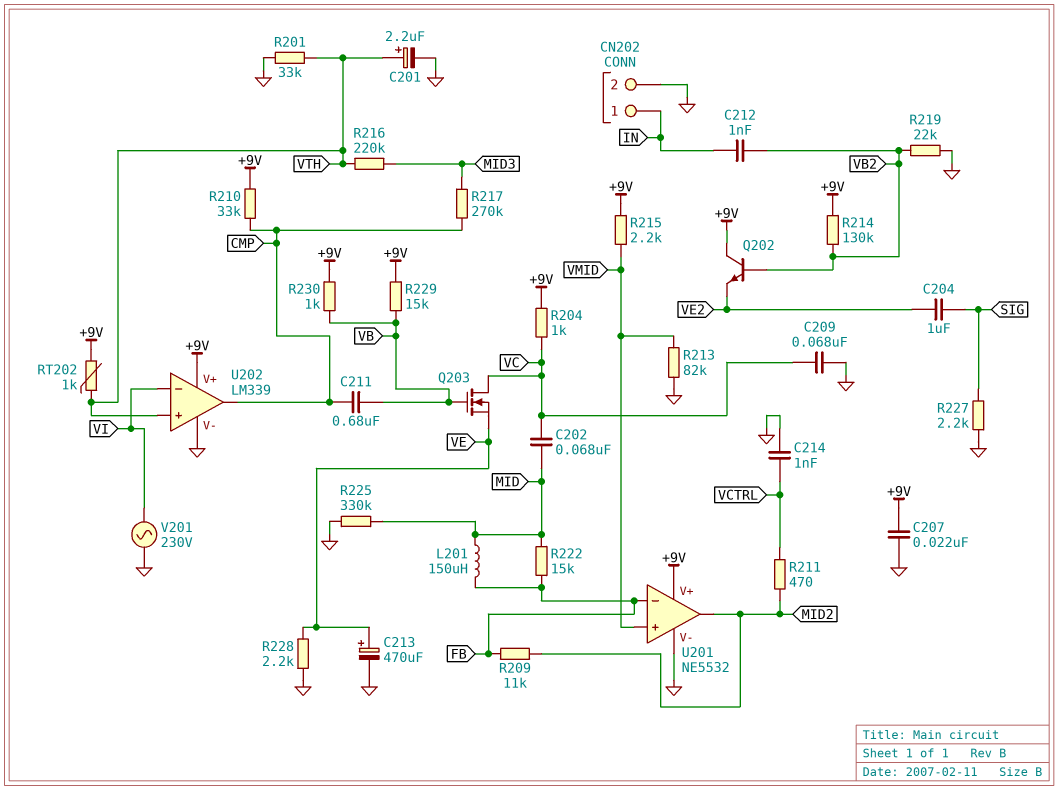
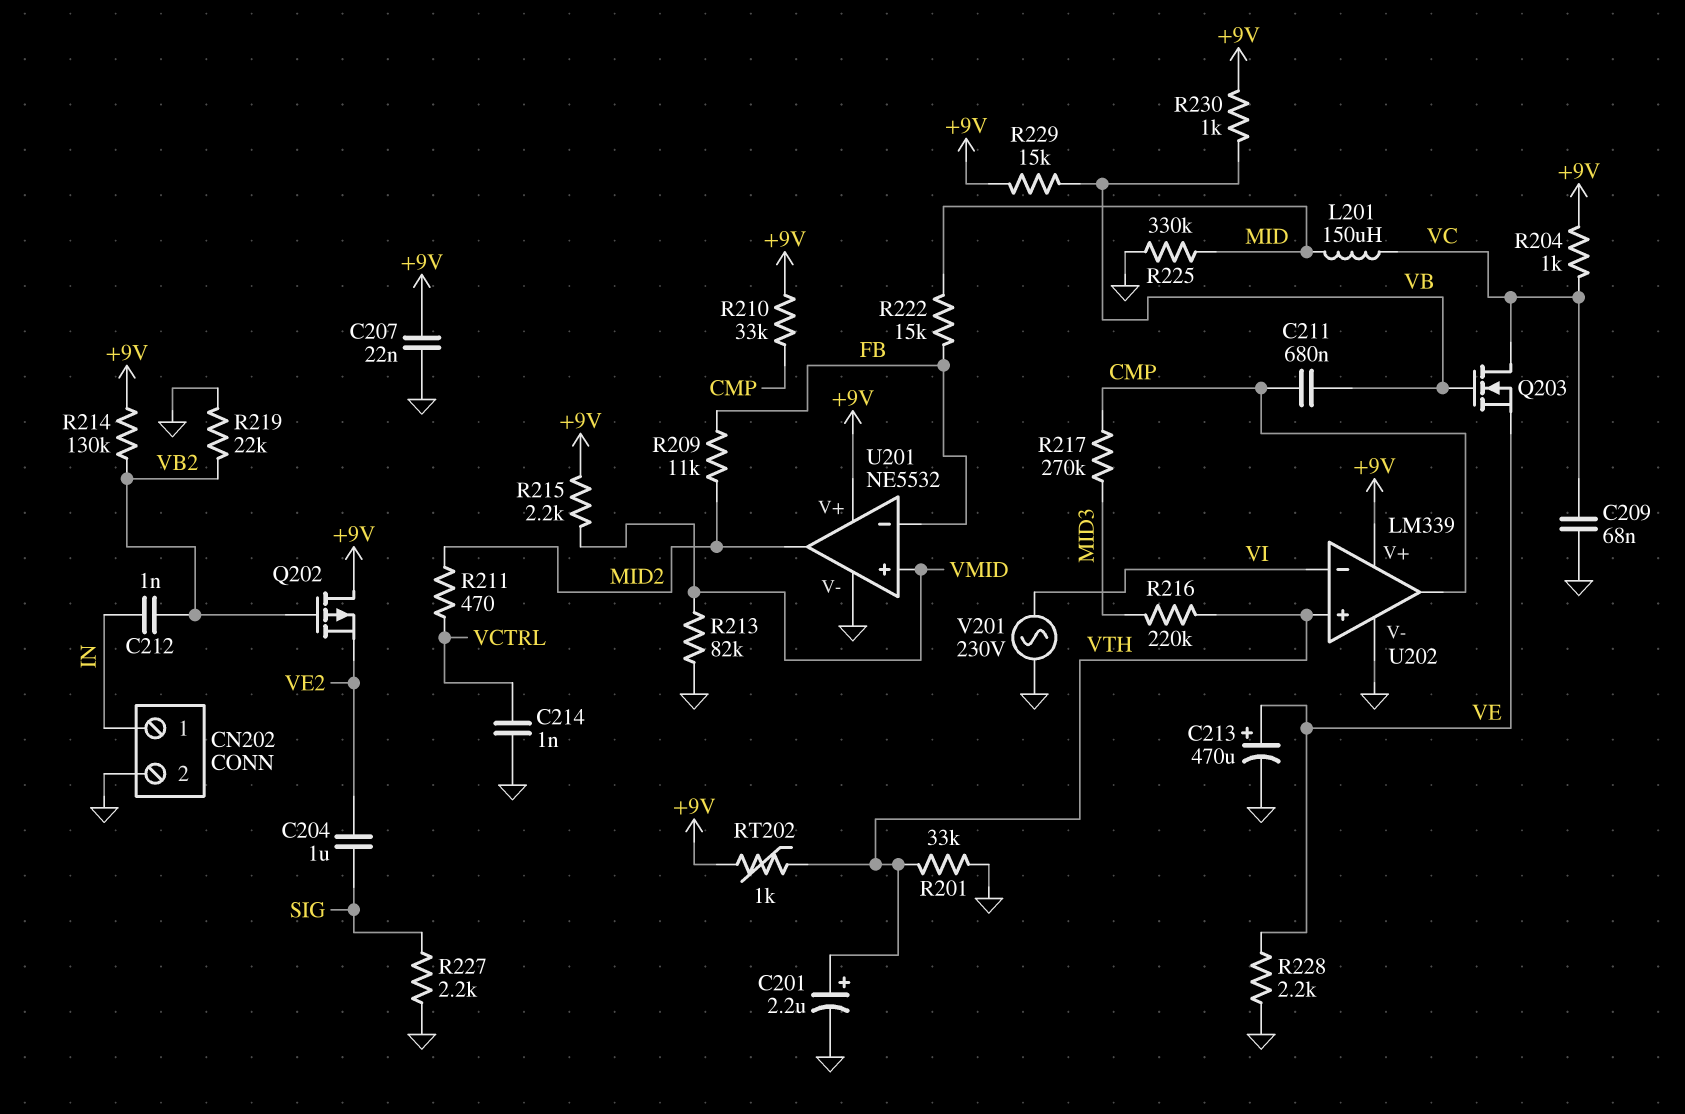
C202: 68nF (MID, VC) -> none
L201: 150uH (FB, MID) -> 150uH (MID, VC)
Q202: NPN (B VB2, C +9V, E VE2) -> PMOS (G VB2, D +9V, S VE2)

